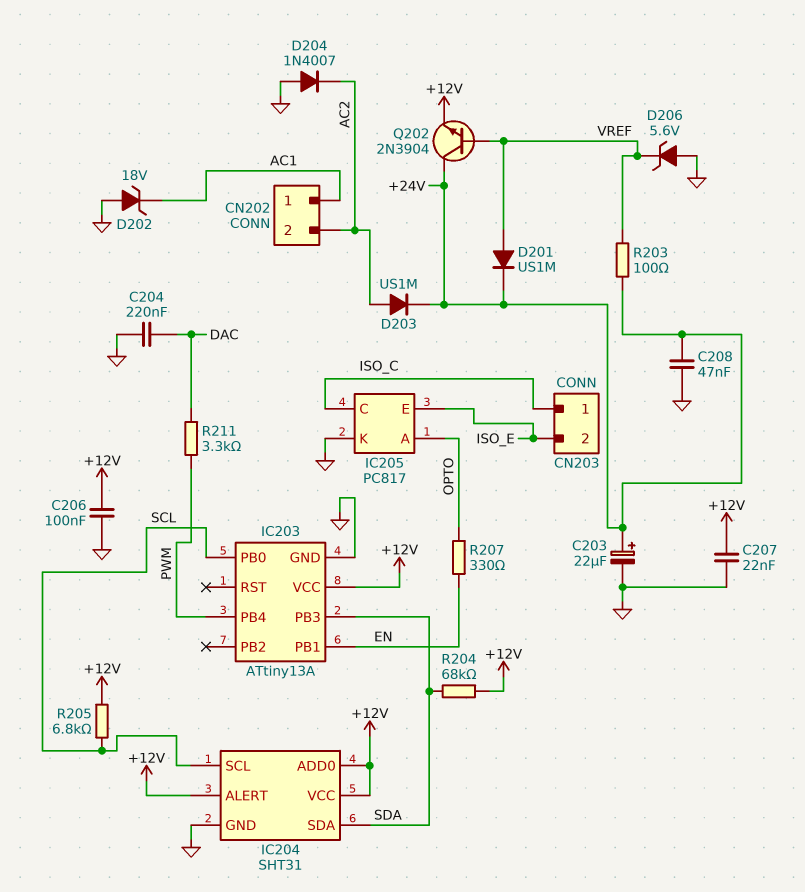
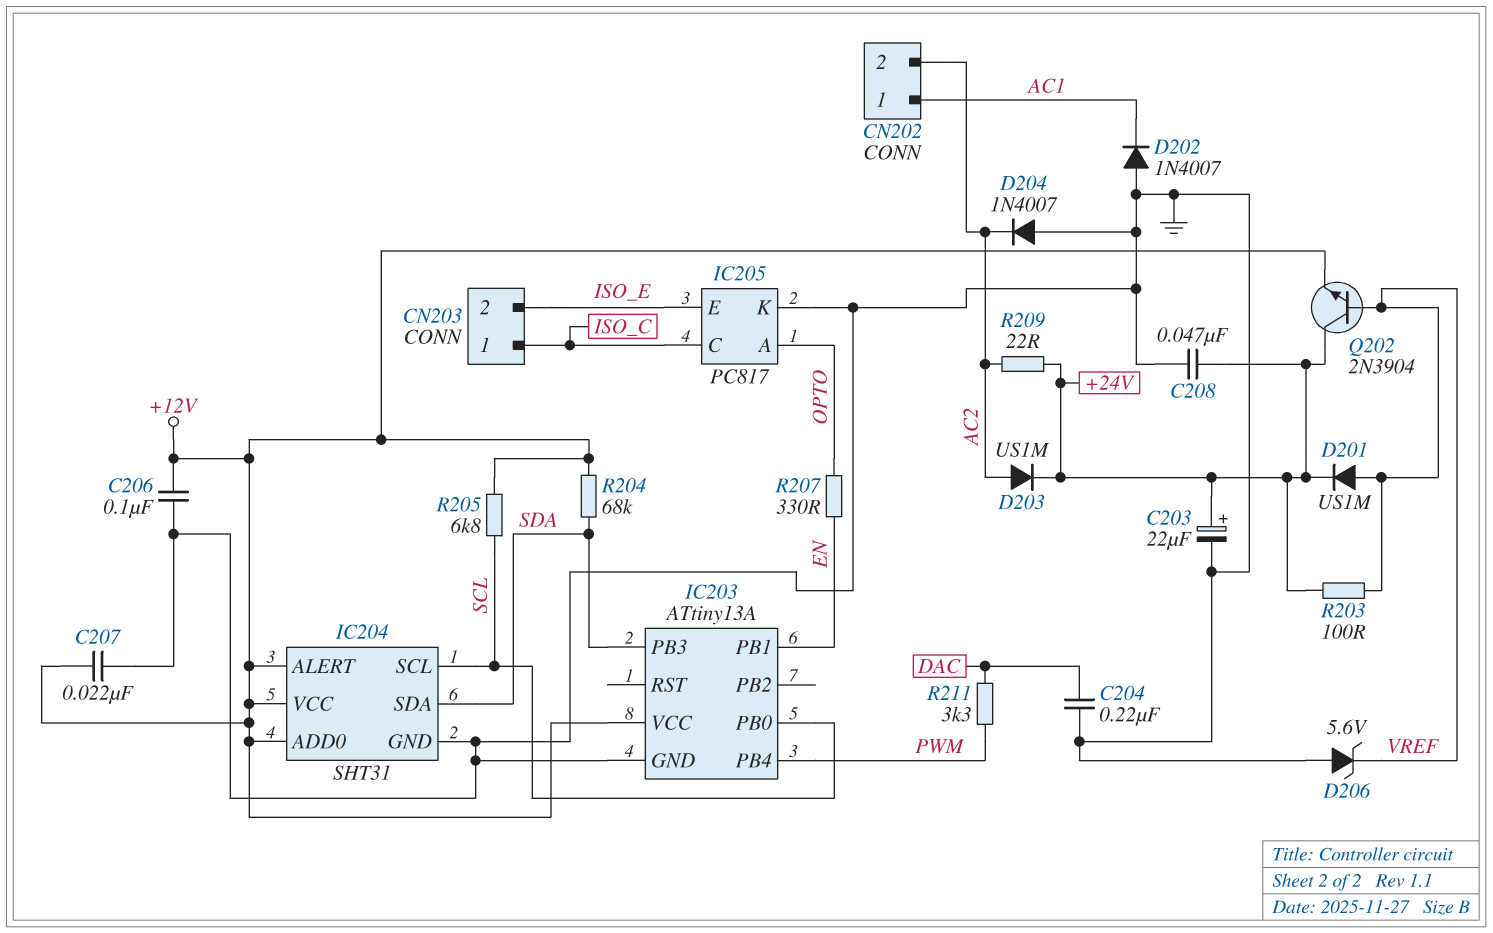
D202: zener 18V (A GND, K AC1) -> diode 1N4007 (A GND, K AC1)
R209: none -> 22 (+24V, AC2)

